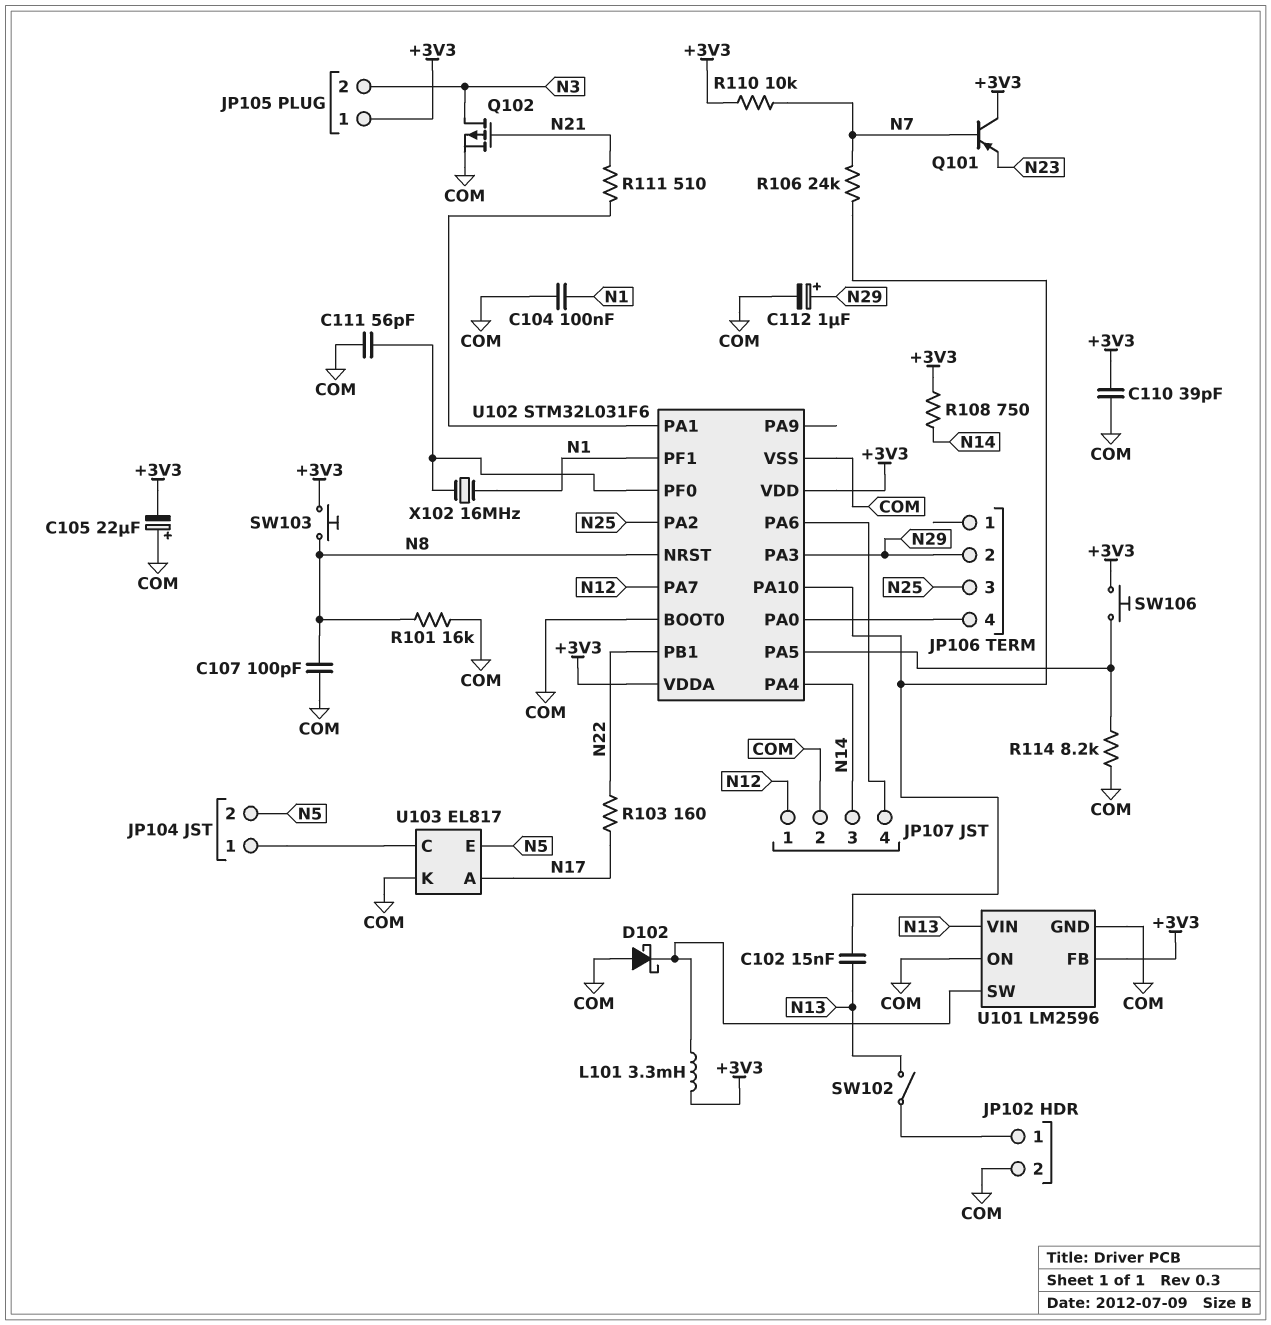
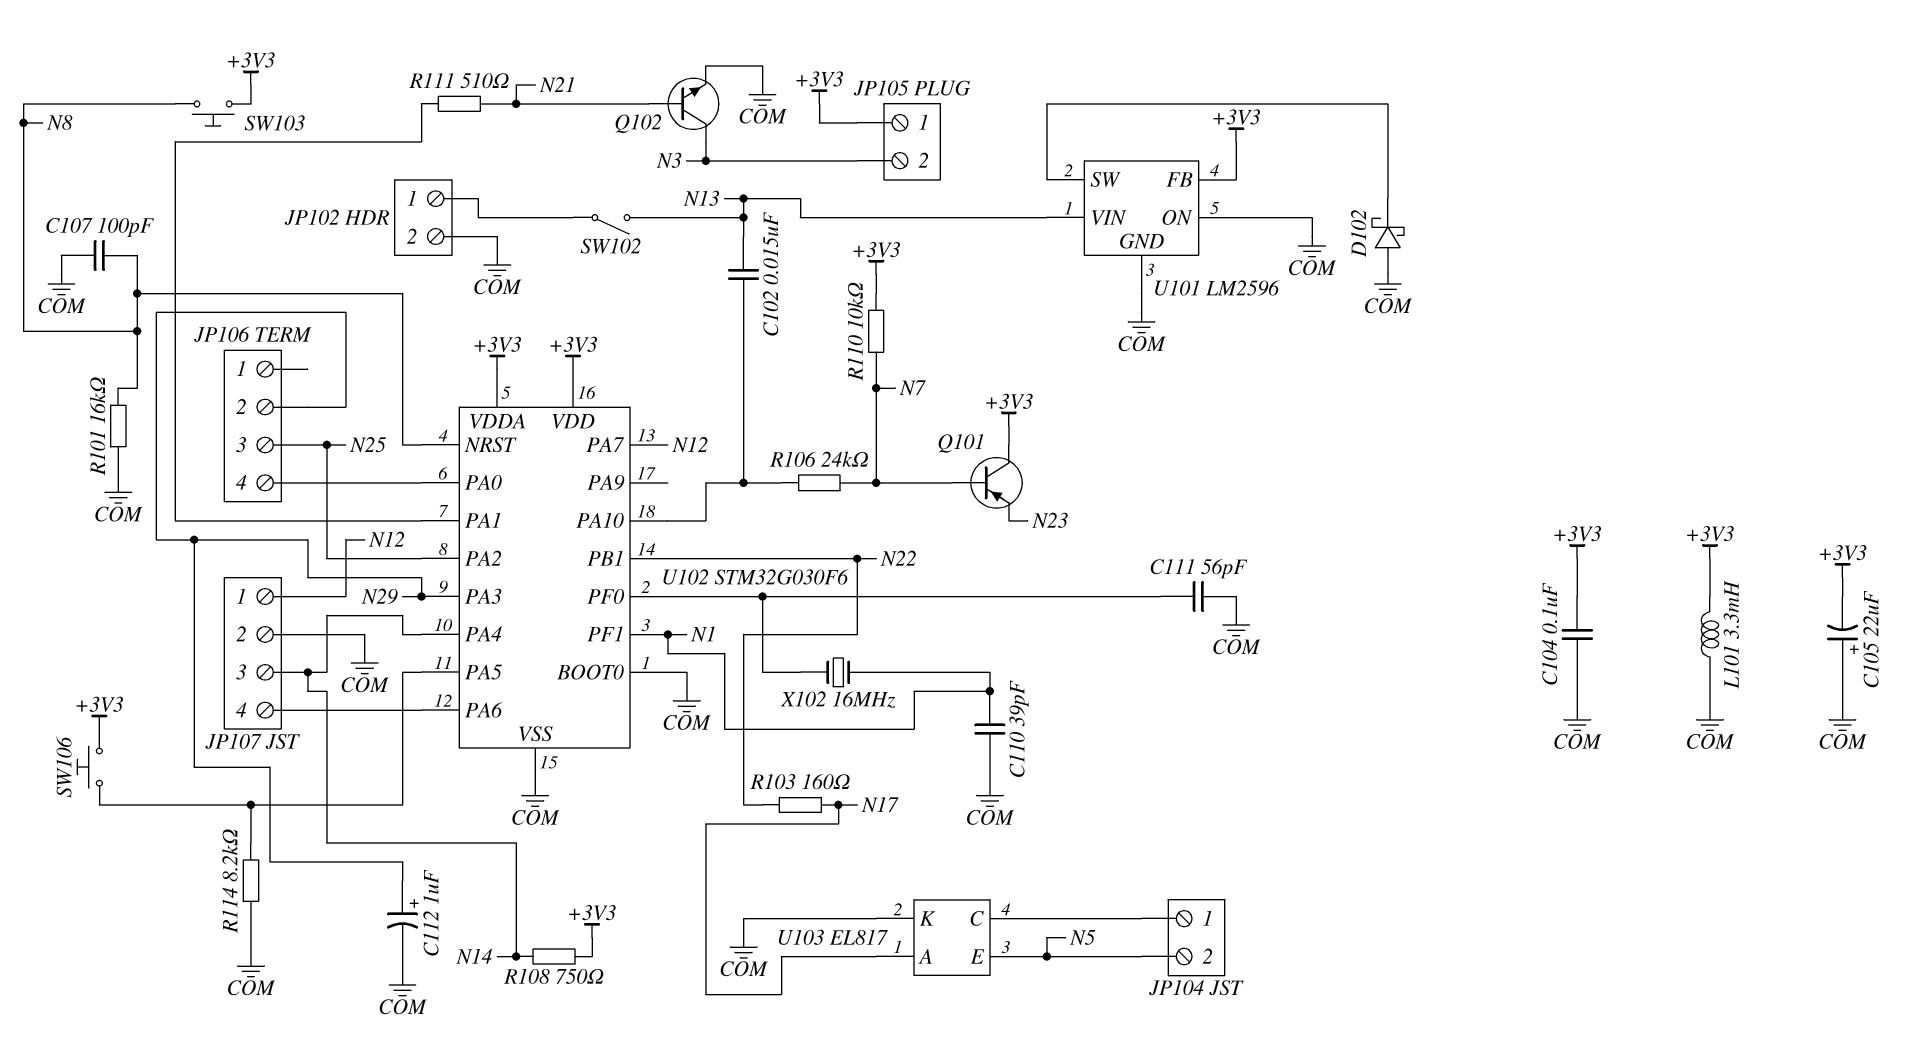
C104: 100nF (COM, N1) -> 100nF (+3V3, COM)
C110: 39pF (+3V3, COM) -> 39pF (COM, N1)
L101: 3.3mH (+3V3, U101/SW) -> 3.3mH (+3V3, COM)
Q102: PMOS (G N21, D N3, S COM) -> NPN (B N21, C N3, E COM)
U102: STM32L031F6 -> STM32G030F6

